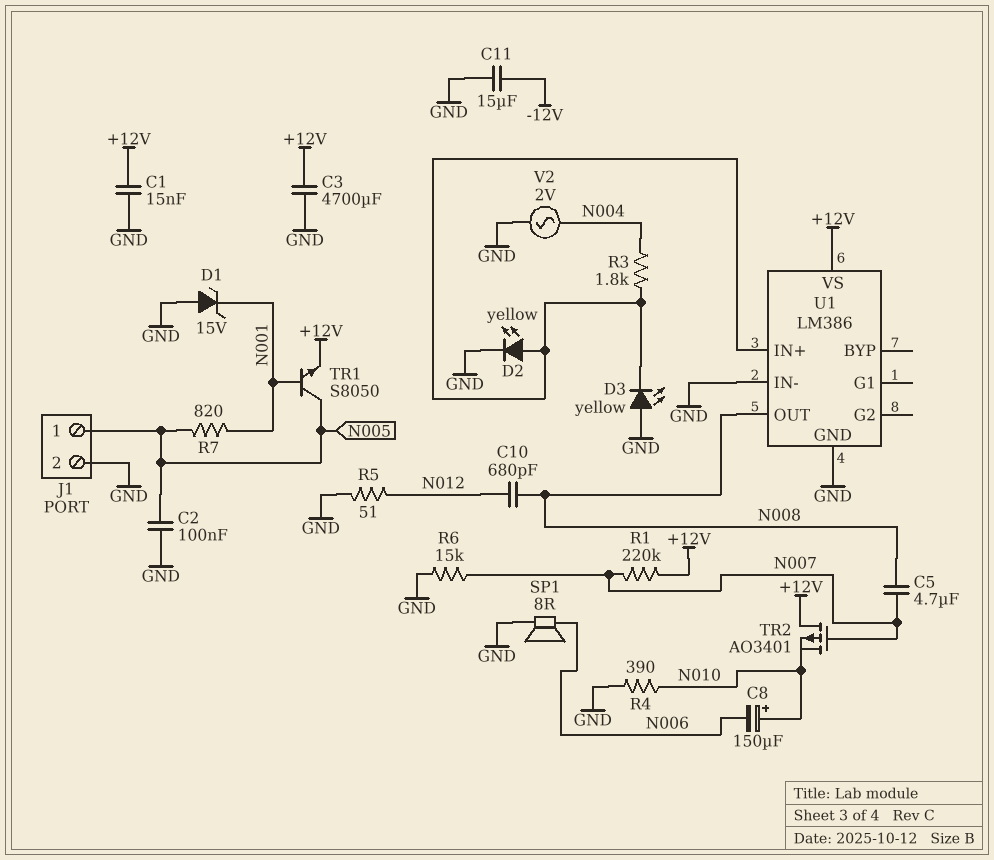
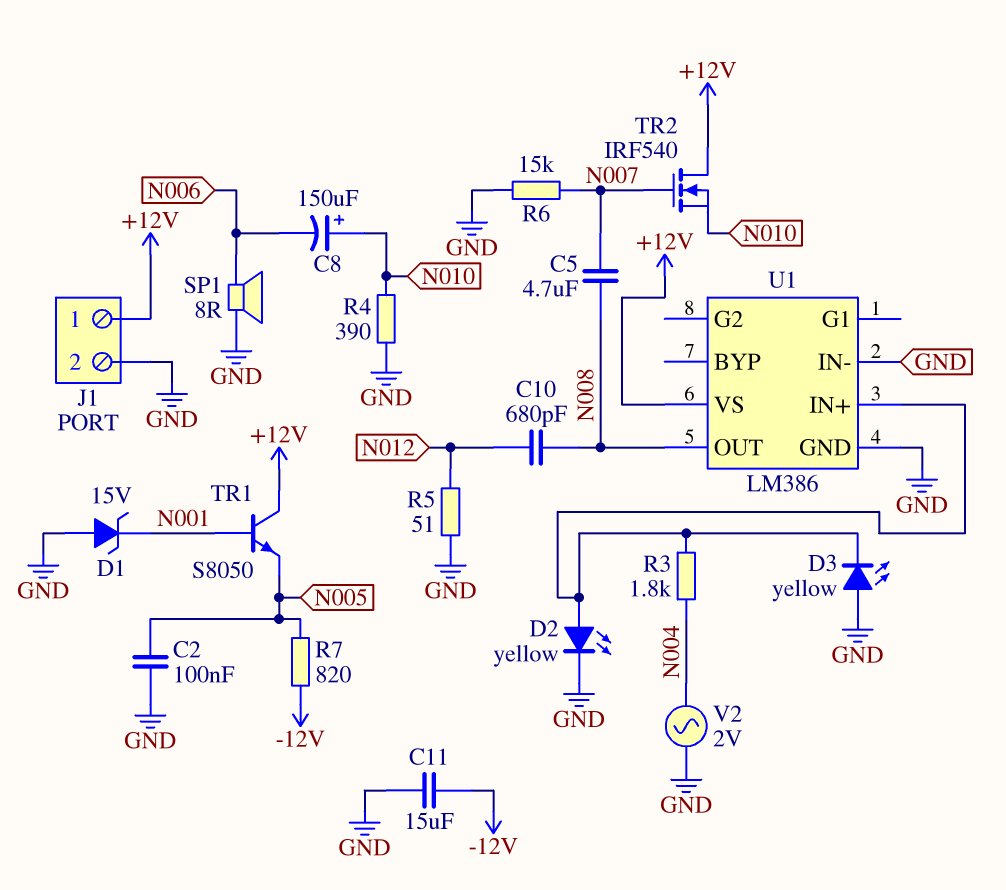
C1: 15nF (+12V, GND) -> none
C3: 4700uF (+12V, GND) -> none
J1 pin 1: N005 -> +12V
R1: 220k (+12V, N007) -> none
R7: 820 (N001, N005) -> 820 (-12V, N005)
TR1: NPN S8050 (B N001, C N005, E +12V) -> NPN S8050 (B N001, C +12V, E N005)
TR2: PMOS AO3401 (G N007, D +12V, S N010) -> NMOS IRF540 (G N007, D +12V, S N010)

